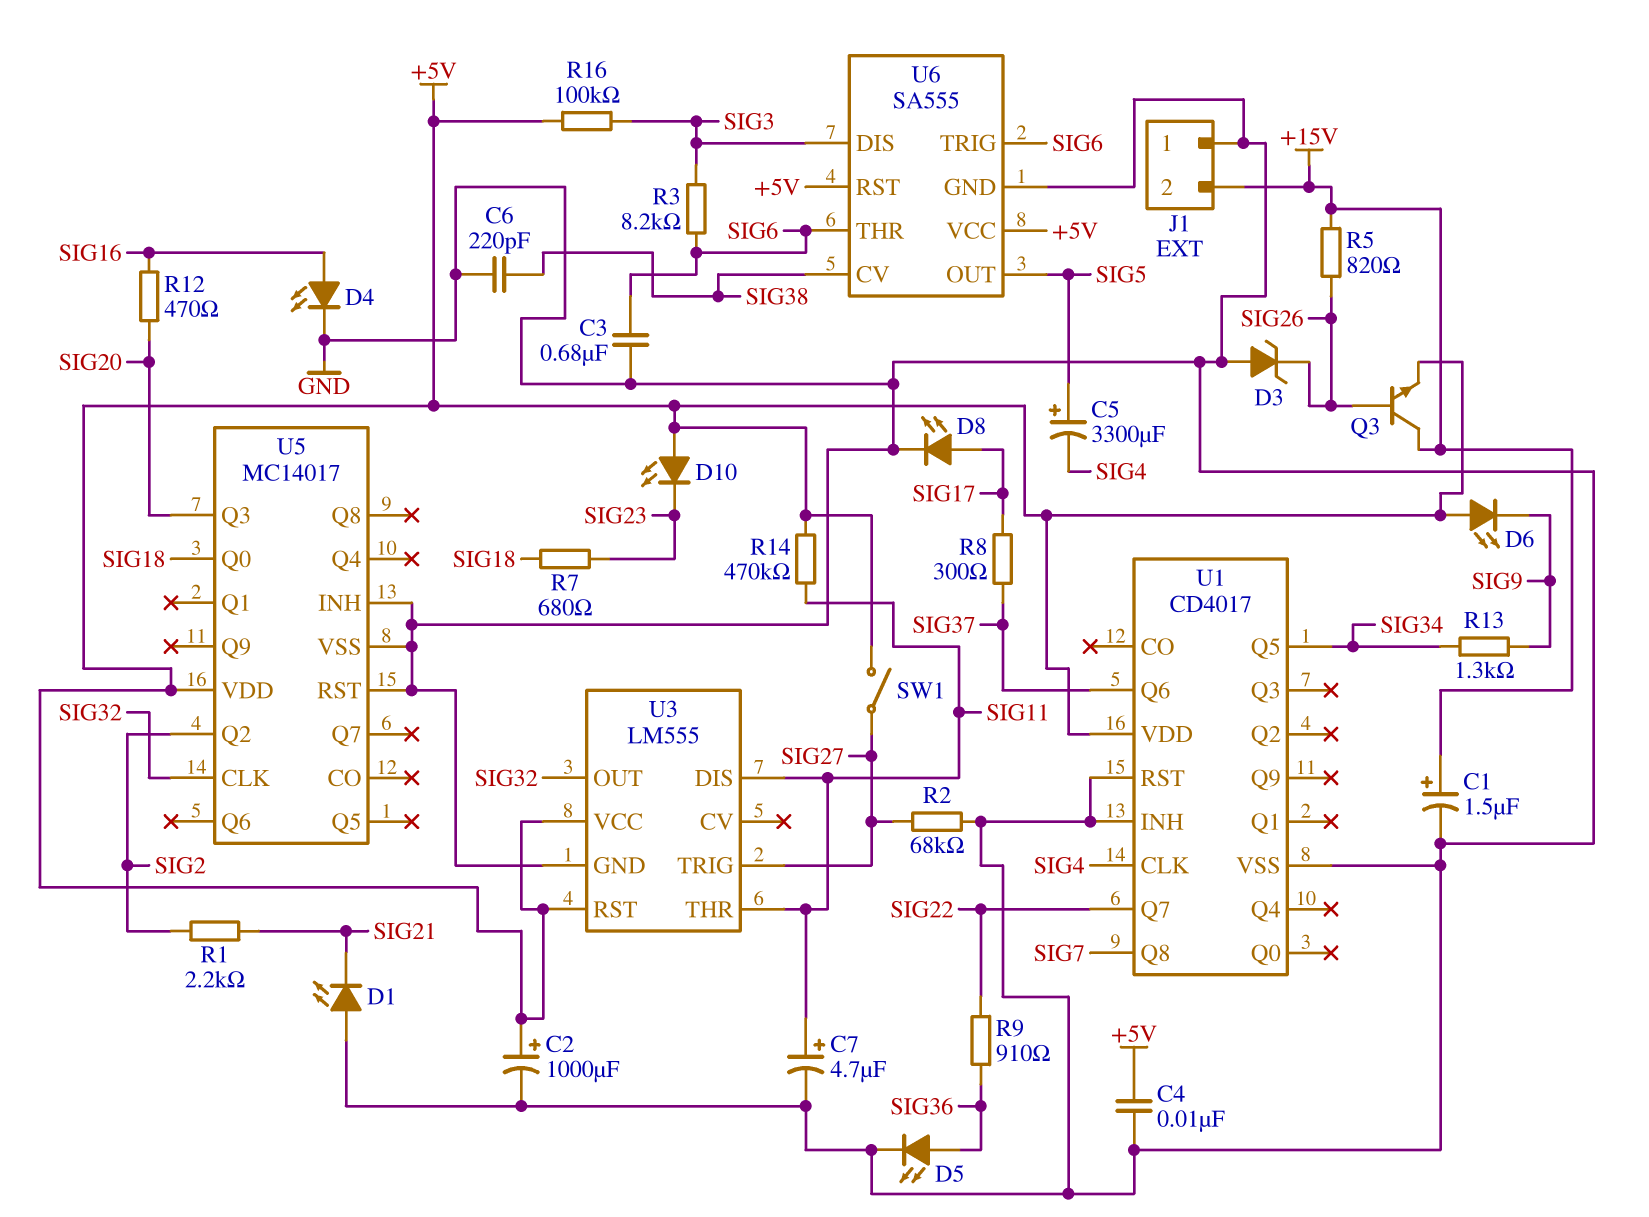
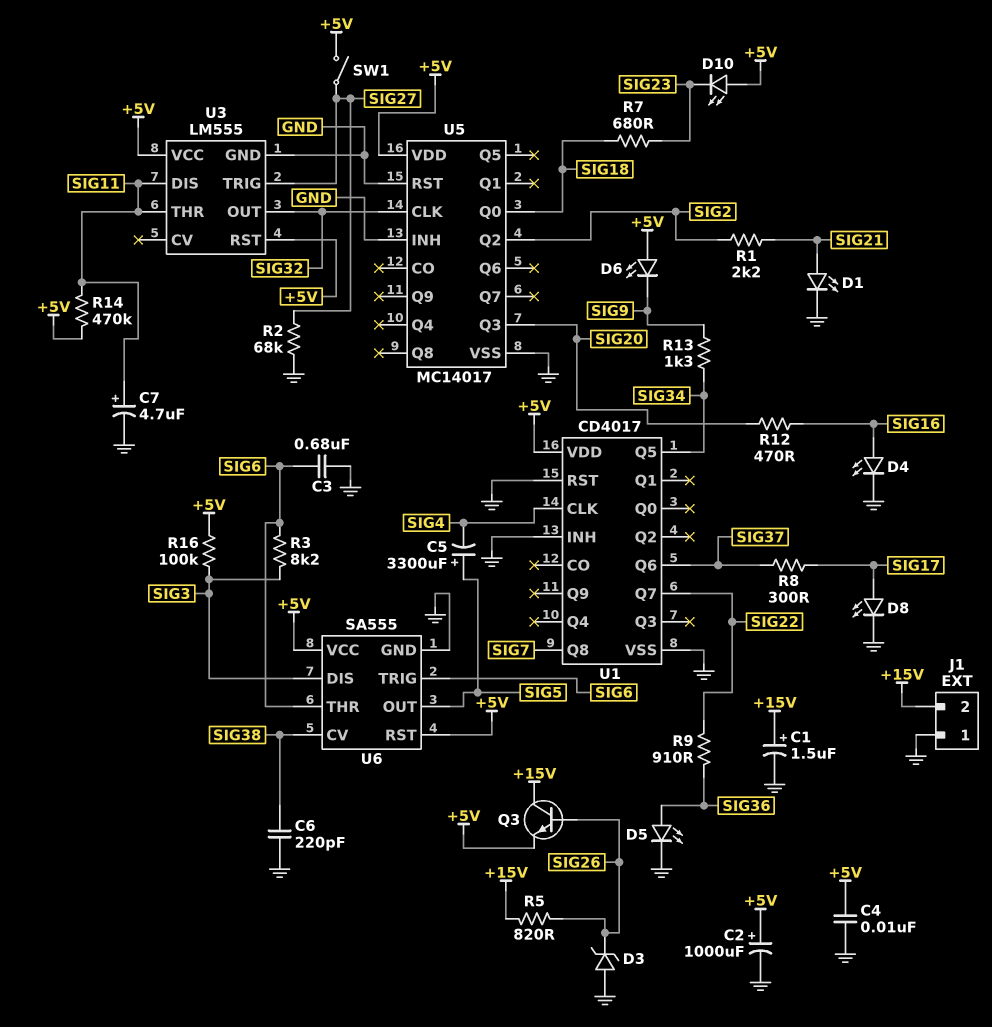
D1: LED (A GND, K SIG21) -> LED (A SIG21, K GND)

